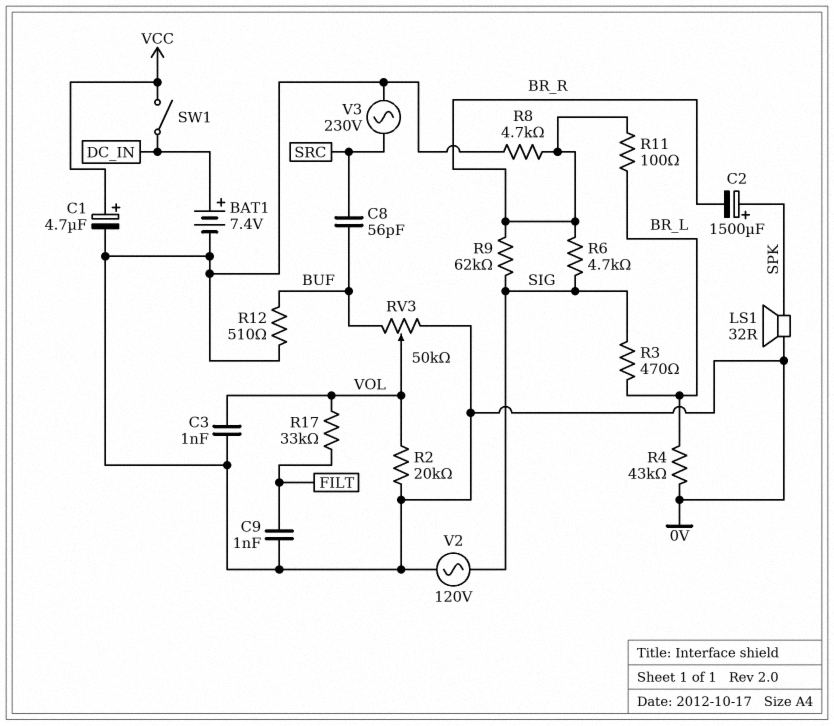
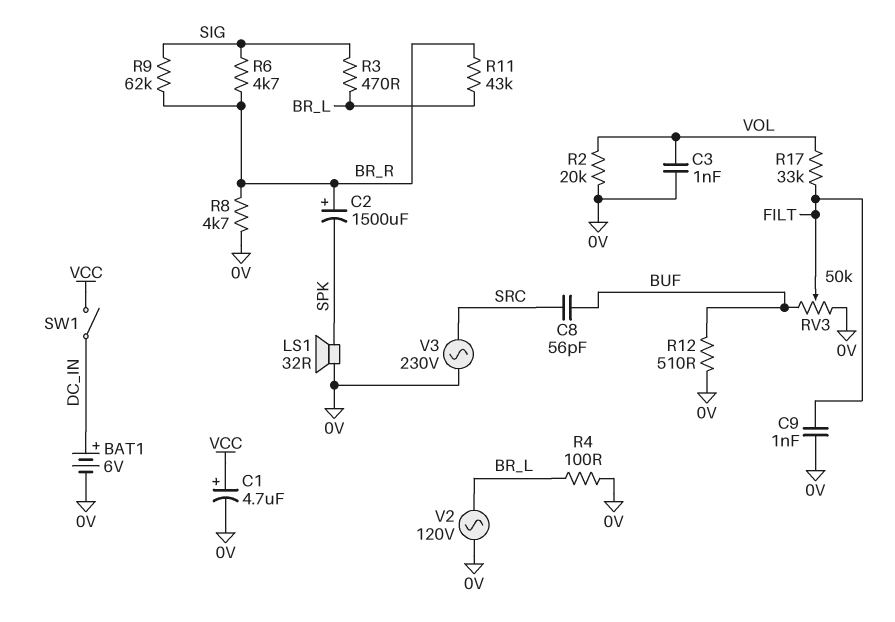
BAT1: 7.4V (plus DC_IN, minus 0V) -> 6V (plus DC_IN, minus 0V)
C2: 1500uF (plus SPK, minus BR_R) -> 1500uF (plus BR_R, minus SPK)
R4: 43k (0V, BR_L) -> 100 (0V, BR_L)
R11: 100 (BR_L, BR_R) -> 43k (BR_L, BR_R)
RV3: 50k (0V, BUF, wiper VOL) -> 50k (0V, BUF, wiper FILT)
V2: AC 120V (0V, SIG) -> AC 120V (0V, BR_L)

